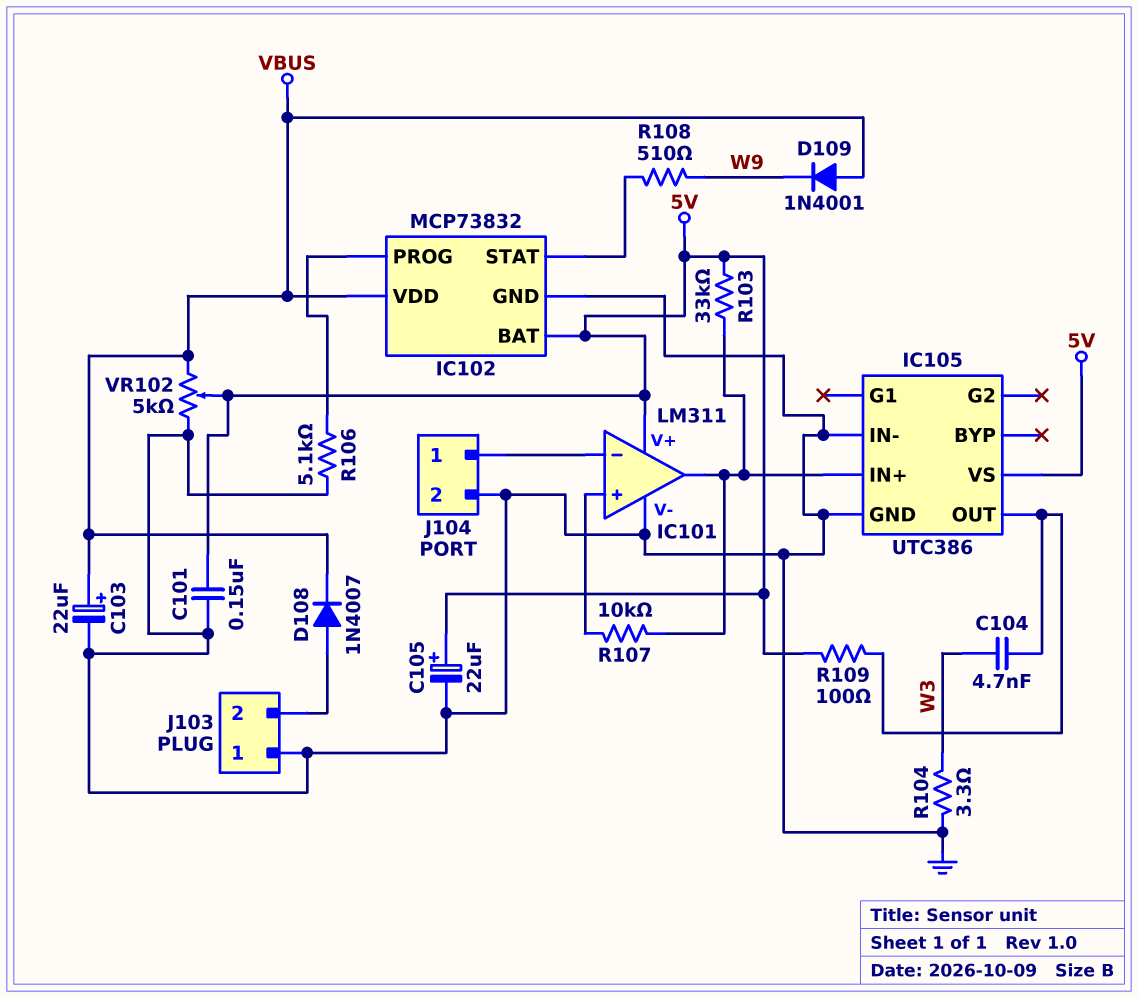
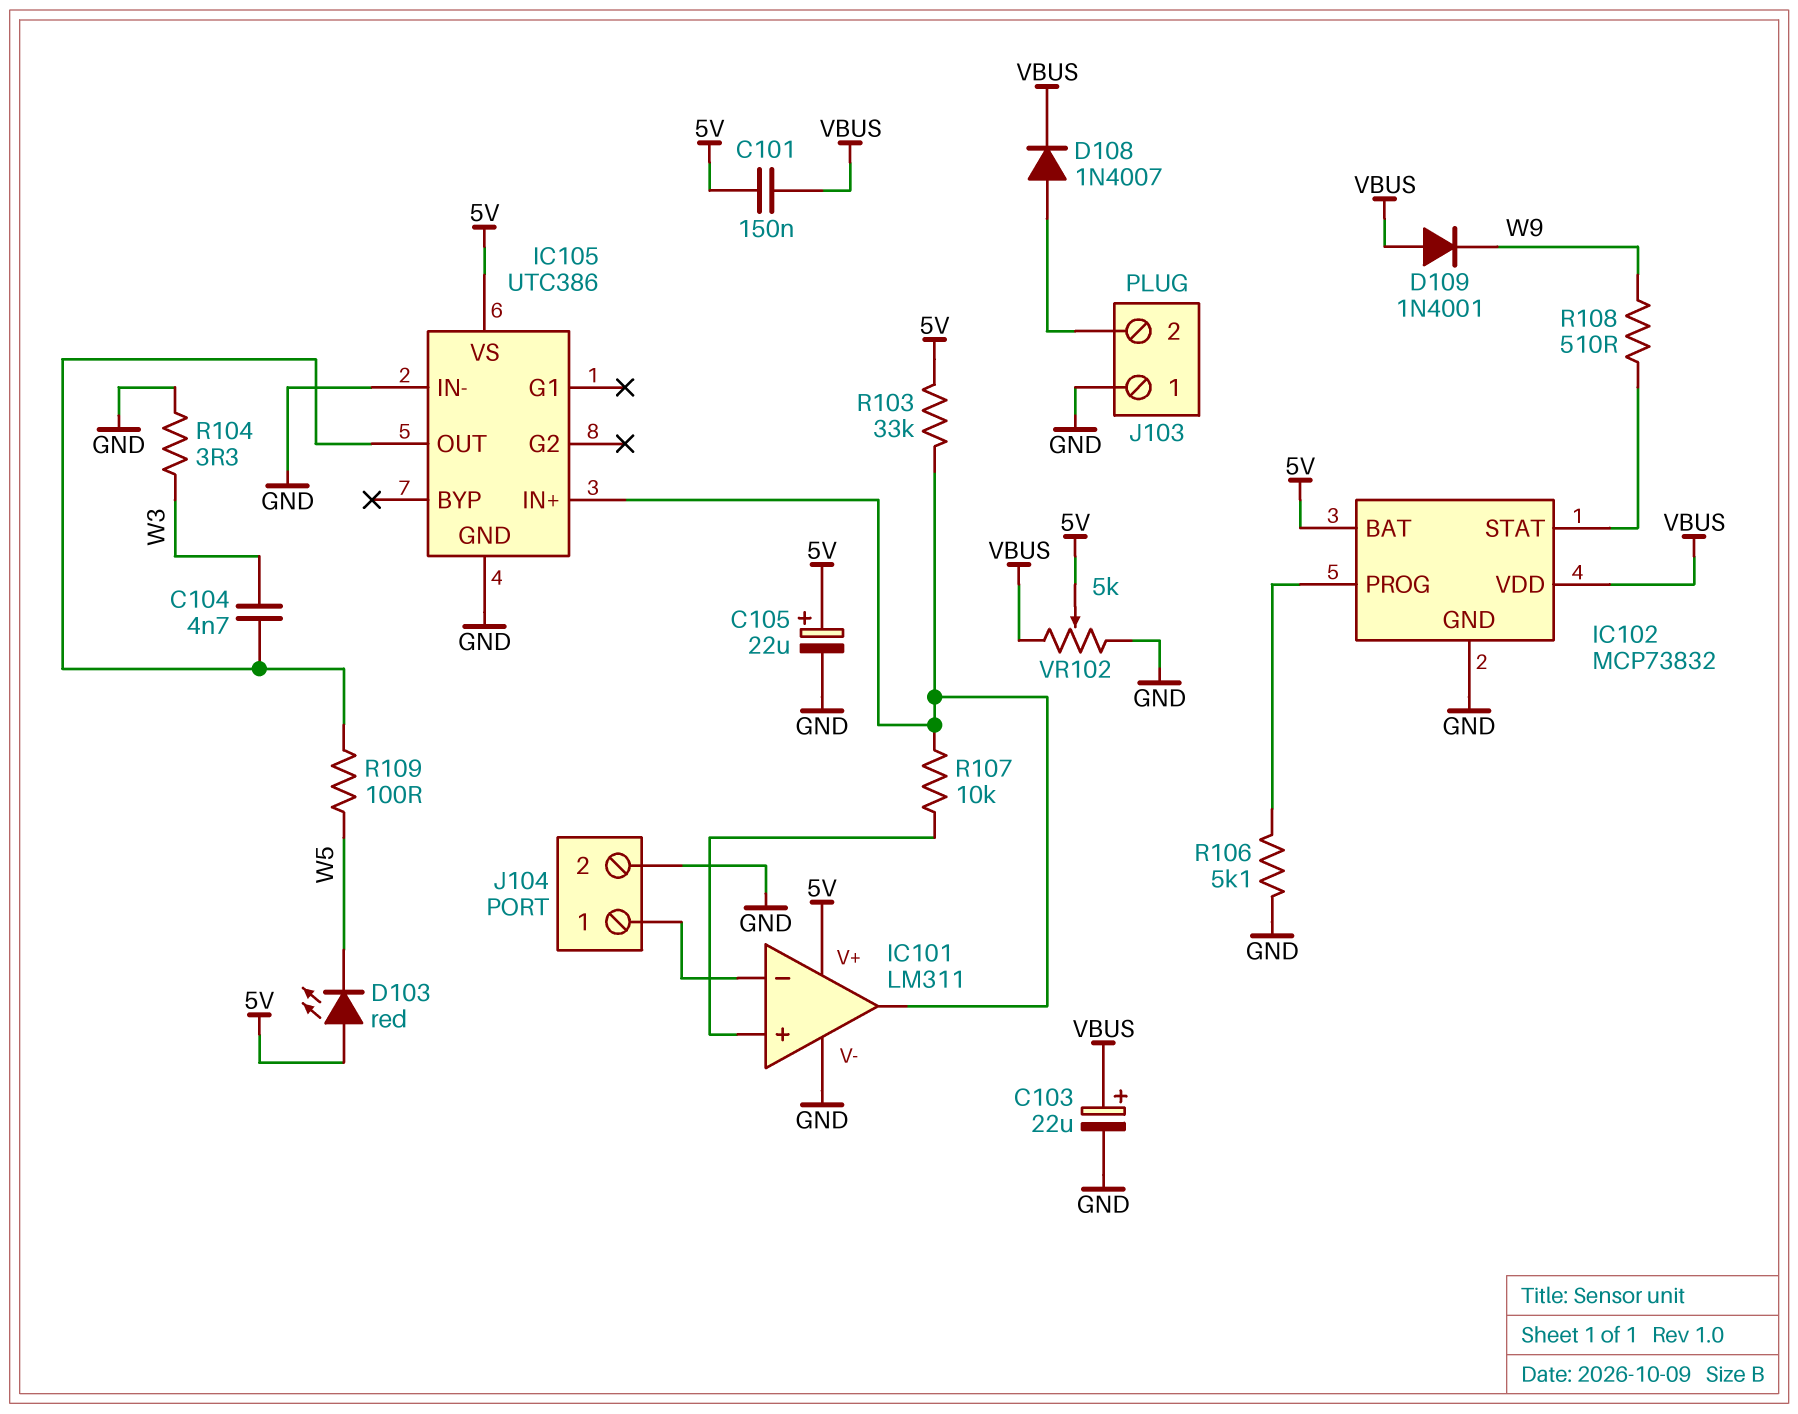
C101: 150nF (5V, GND) -> 150nF (5V, VBUS)
D103: none -> LED red (A 5V, K W5)
R109: 100 (5V, IC105/OUT) -> 100 (IC105/OUT, W5)

